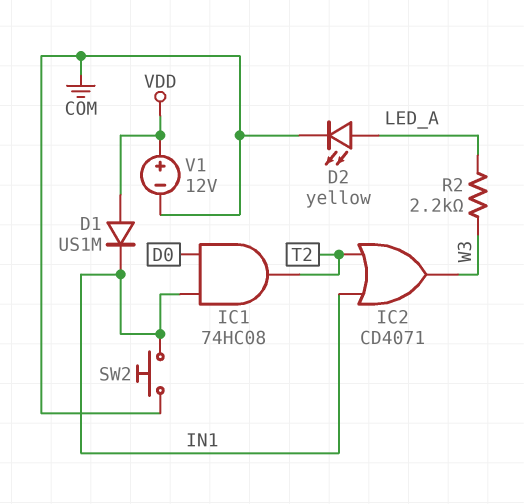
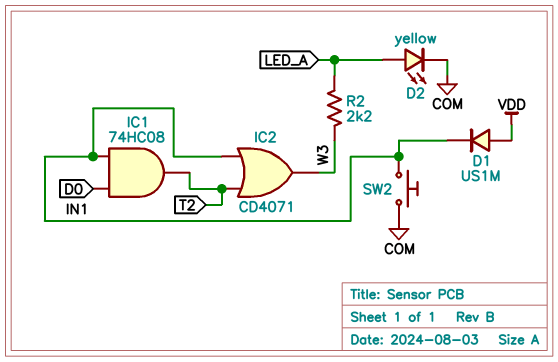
V1: 12V (plus VDD, minus COM) -> none

